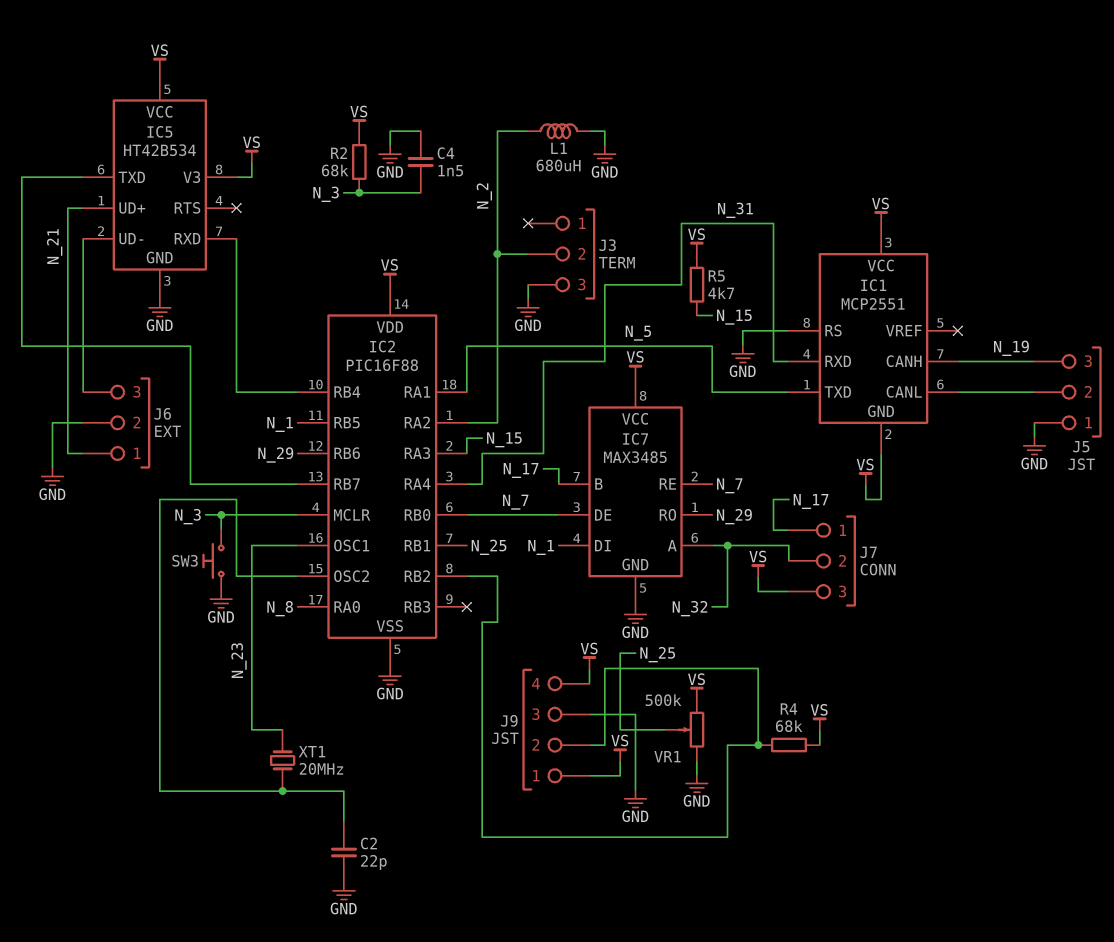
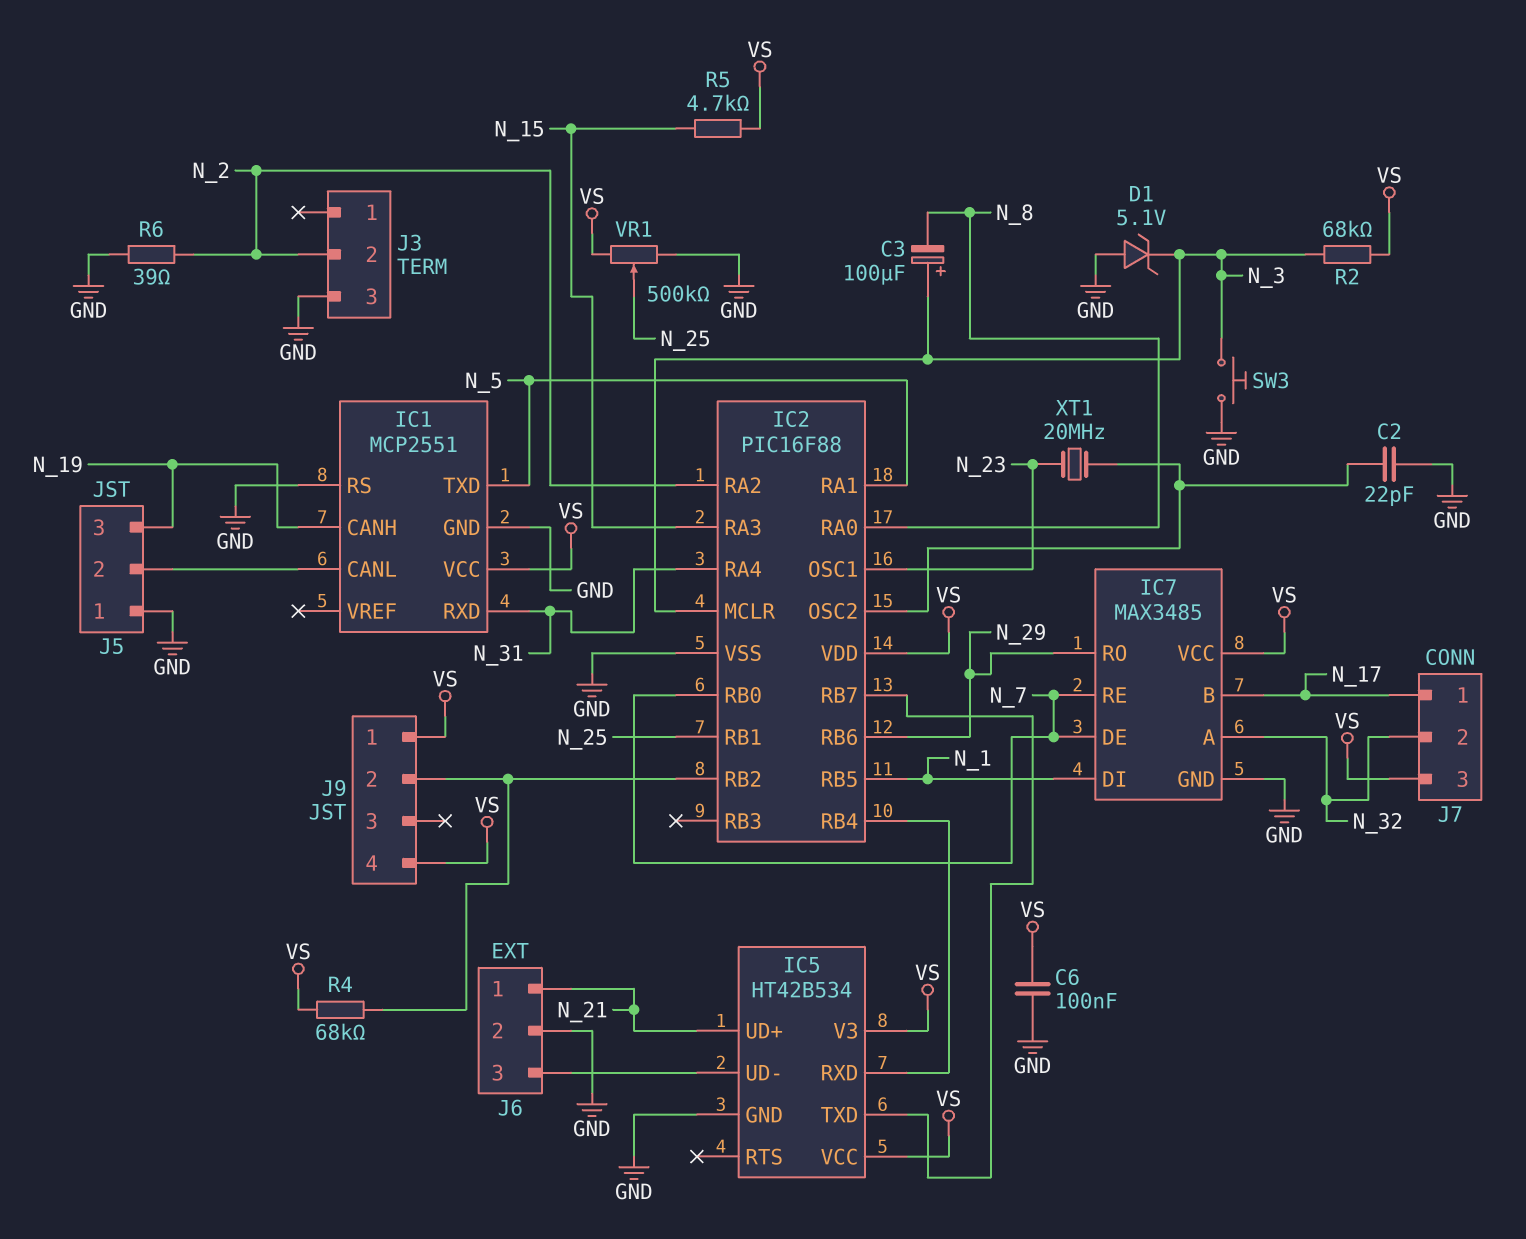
C3: none -> 100uF (plus N_3, minus N_8)
C4: 1.5nF (GND, N_3) -> none
C6: none -> 100nF (GND, VS)
D1: none -> zener 5.1V (A GND, K N_3)
IC1 pin GND: VS -> GND
J9 pin 3: GND -> none
L1: 680uH (GND, N_2) -> none
R6: none -> 39 (GND, N_2)

